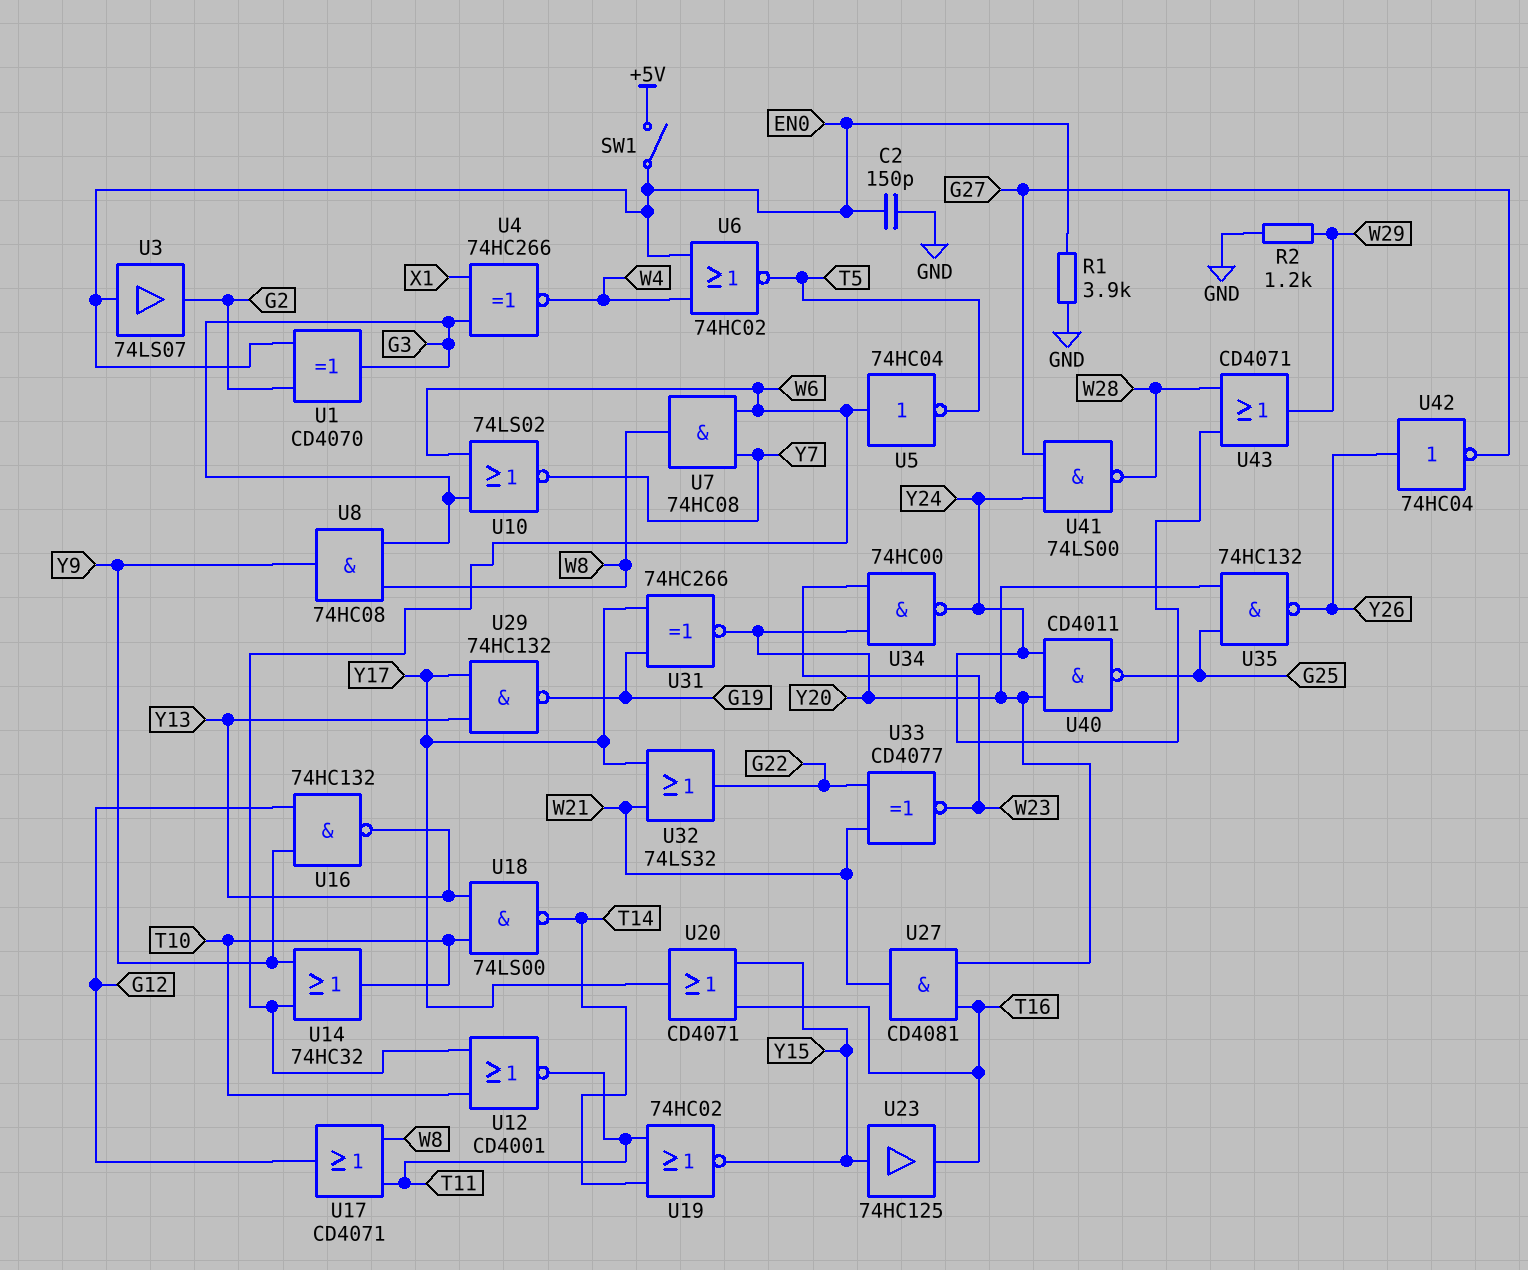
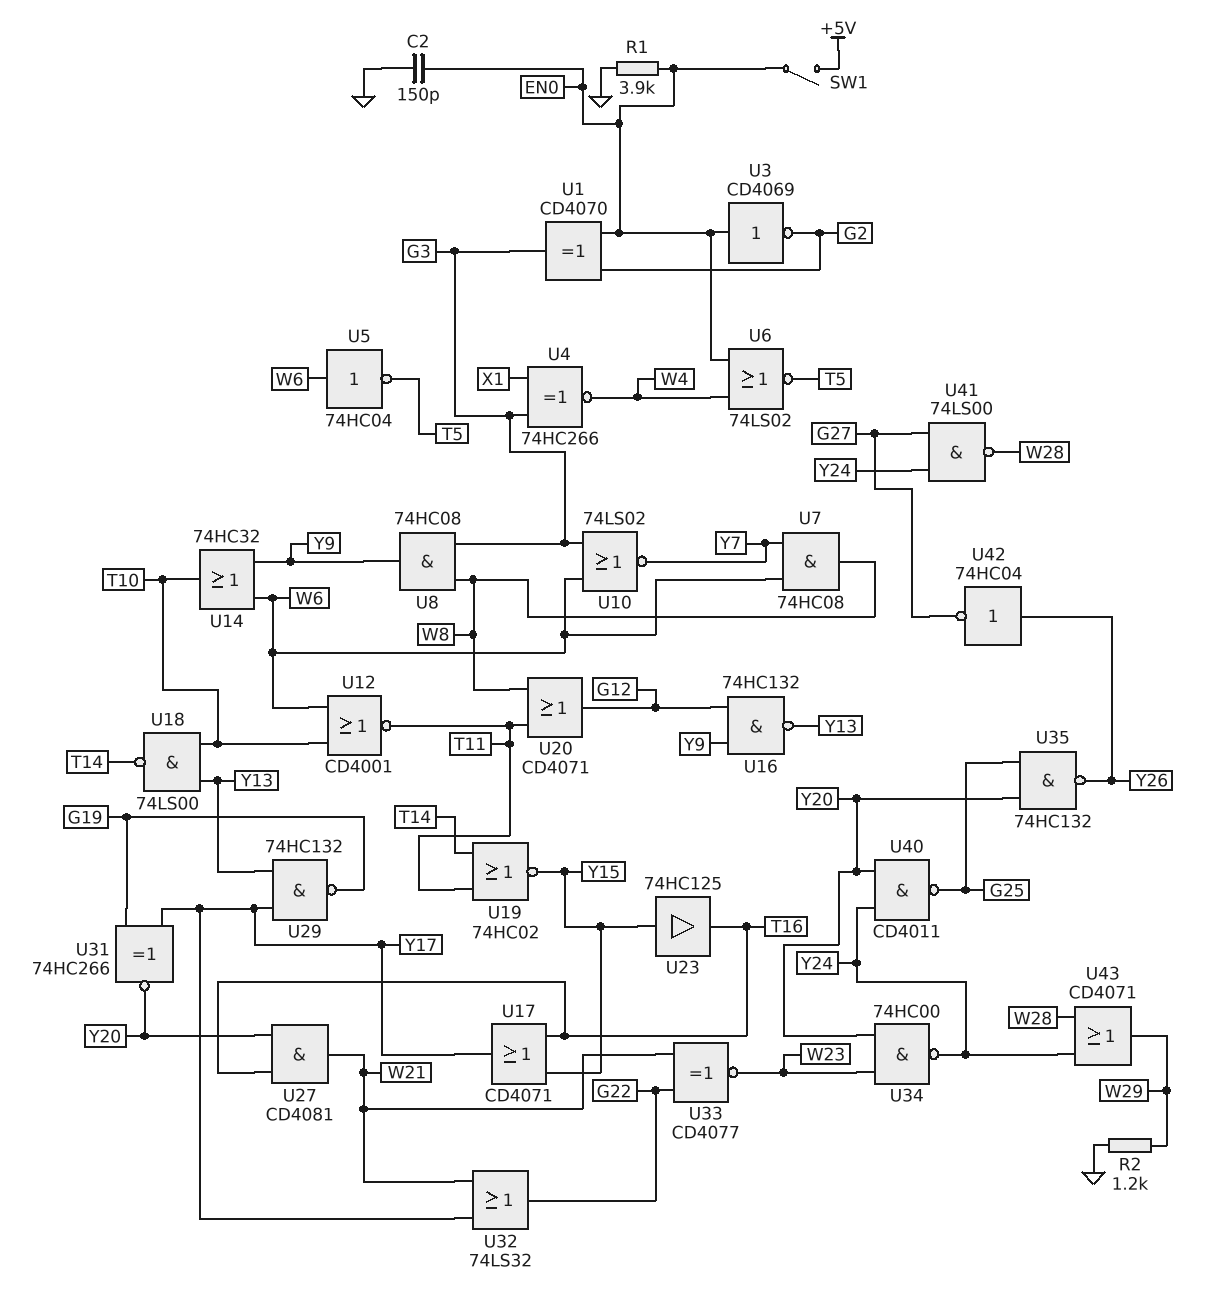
U3: buffer 74LS07 (in EN0, out G2) -> NOT CD4069 (in EN0, out G2)
U6: NOR 74HC02 (in EN0, in W4, out T5) -> NOR 74LS02 (in EN0, in W4, out T5)
U17: OR CD4071 (in T11, in W8, out G12) -> OR CD4071 (in T16, in Y15, out Y17)
U20: OR CD4071 (in T16, in Y15, out Y17) -> OR CD4071 (in T11, in W8, out G12)

